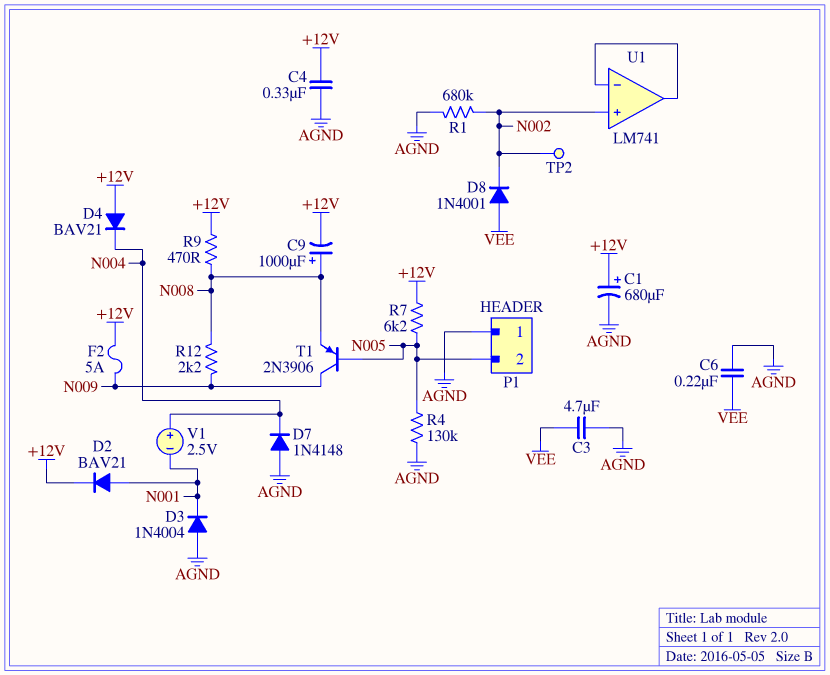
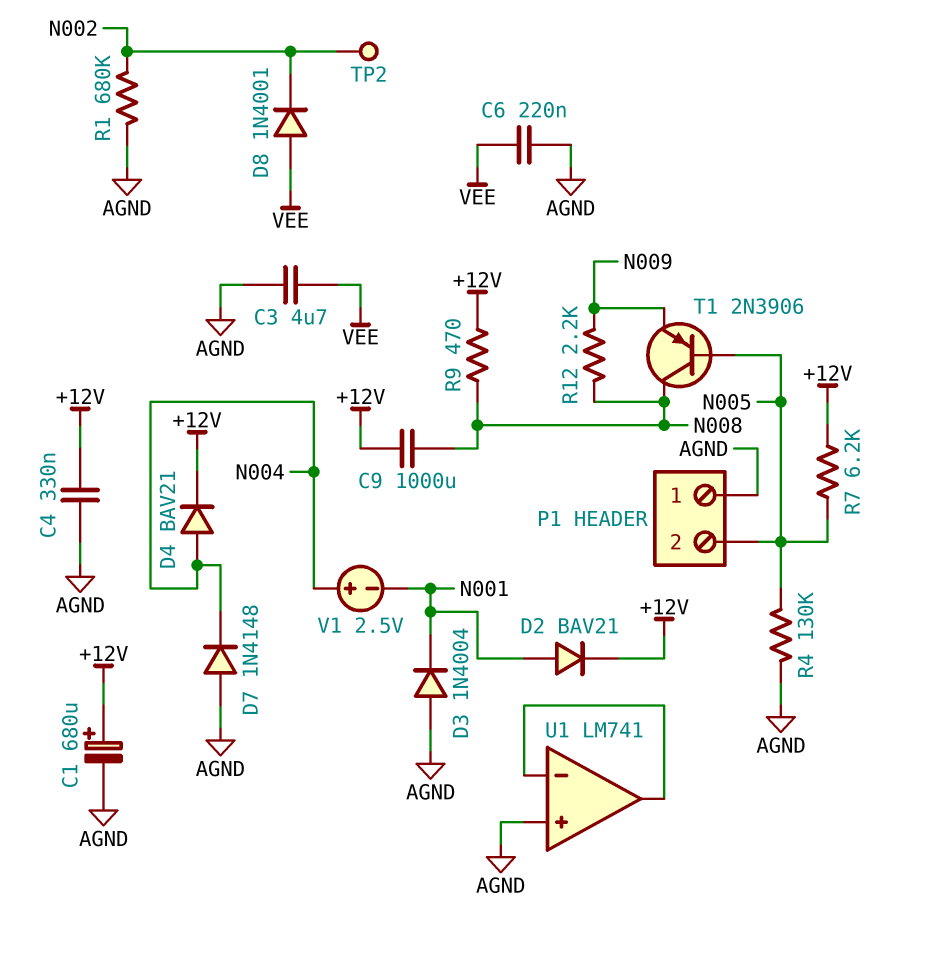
C9: 1000uF (plus N008, minus +12V) -> 1000uF (+12V, N008)
D4: diode BAV21 (A +12V, K N004) -> diode BAV21 (A N004, K +12V)
F2: 5A (+12V, N009) -> none
T1: PNP 2N3906 (B N005, C N009, E N008) -> PNP 2N3906 (B N005, C N008, E N009)
U1 pin in+: N002 -> AGND

